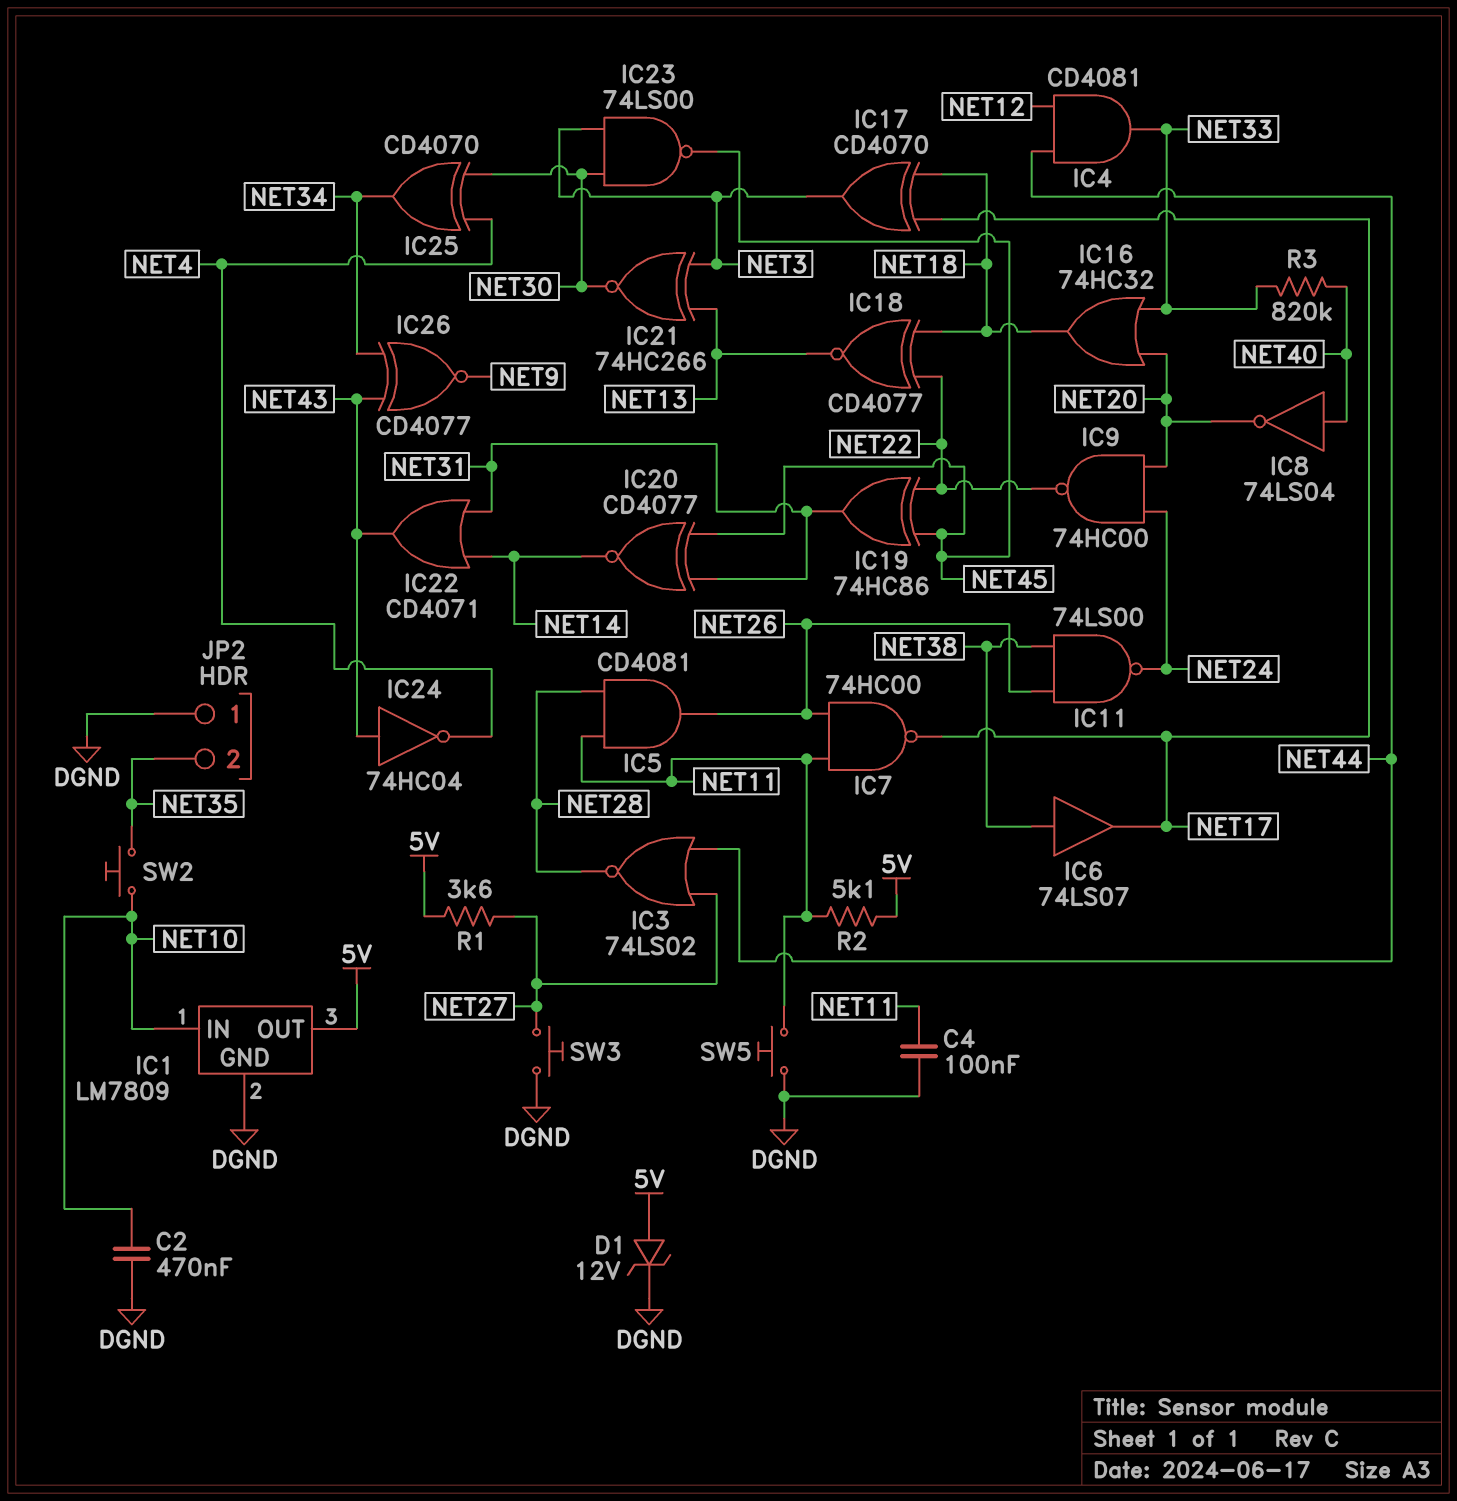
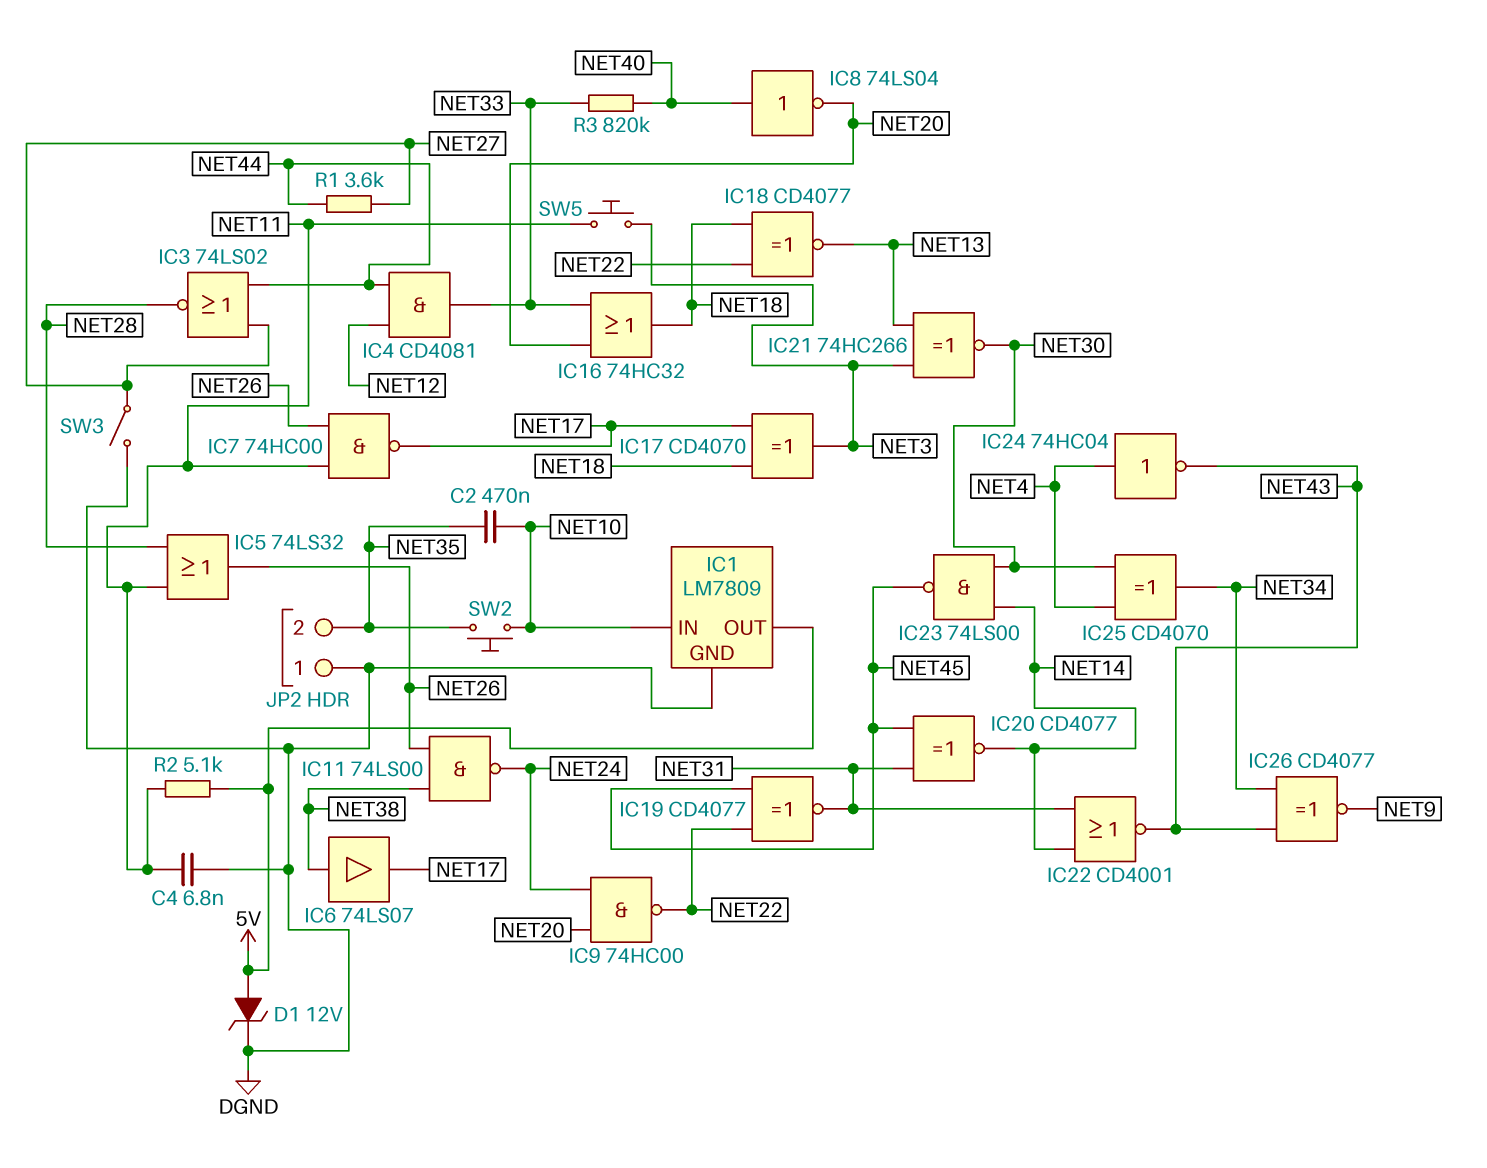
C2: 470nF (DGND, NET10) -> 470nF (NET10, NET35)
C4: 100nF (DGND, NET11) -> 6.8nF (DGND, NET11)
IC5: AND CD4081 (in NET11, in NET28, out NET26) -> OR 74LS32 (in NET11, in NET28, out NET26)
IC19: XOR 74HC86 (in NET22, in NET45, out NET31) -> XNOR CD4077 (in NET22, in NET45, out NET31)
IC22: OR CD4071 (in NET14, in NET31, out NET43) -> NOR CD4001 (in NET14, in NET31, out NET43)
IC23: NAND 74LS00 (in NET3, in NET30, out NET45) -> NAND 74LS00 (in NET14, in NET30, out NET45)
IC24: NOT 74HC04 (in NET43, out NET4) -> NOT 74HC04 (in NET4, out NET43)
R1: 3.6k (5V, NET27) -> 3.6k (NET27, NET44)
SW3: button (DGND, NET27) -> switch (DGND, NET27)
SW5: button (DGND, NET11) -> button (NET3, NET11)

